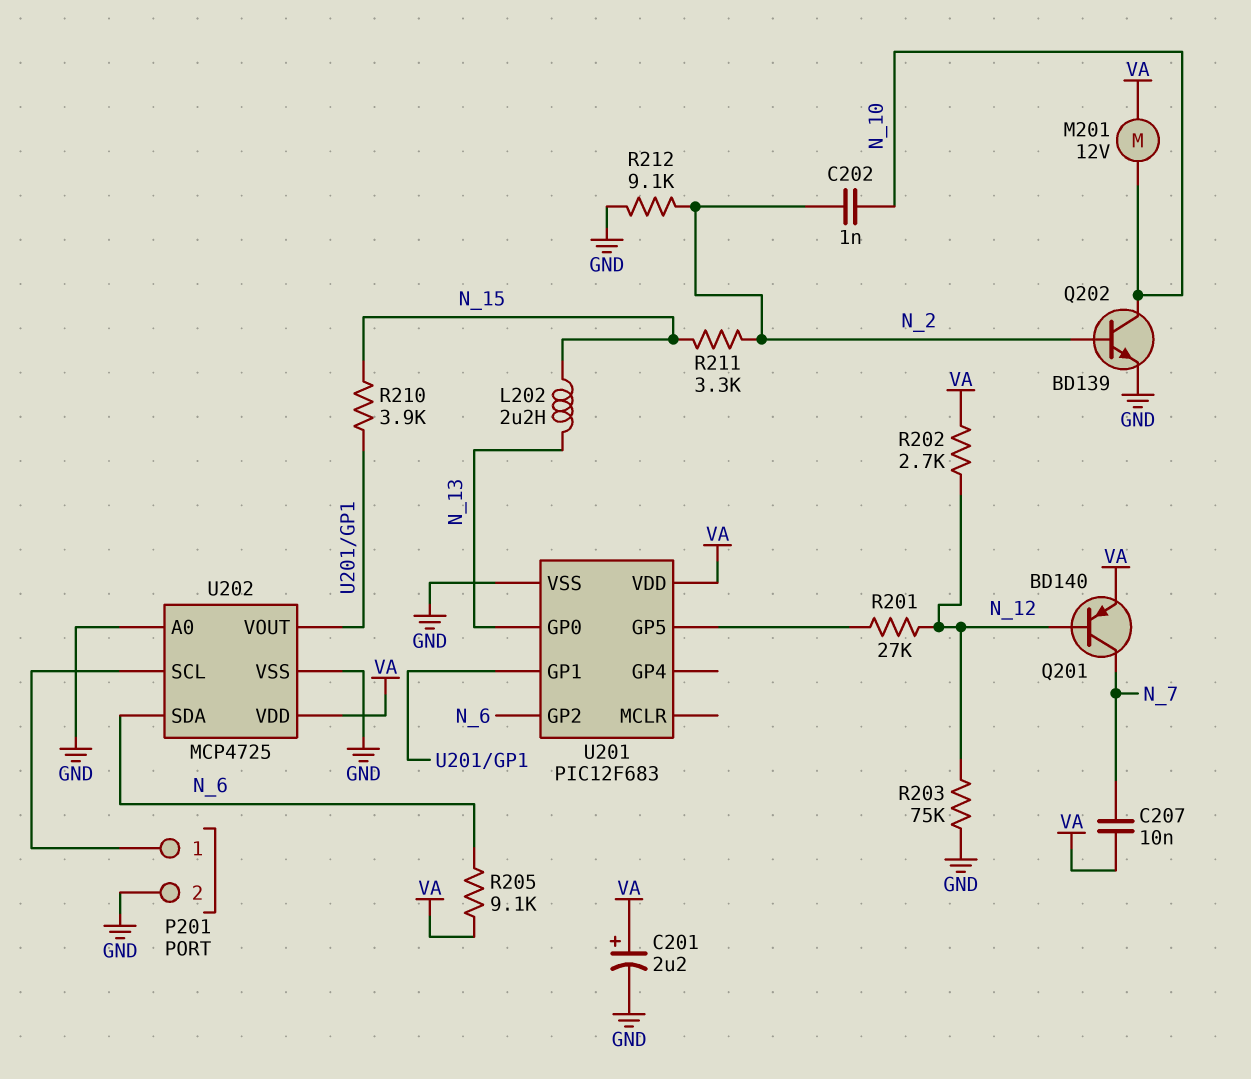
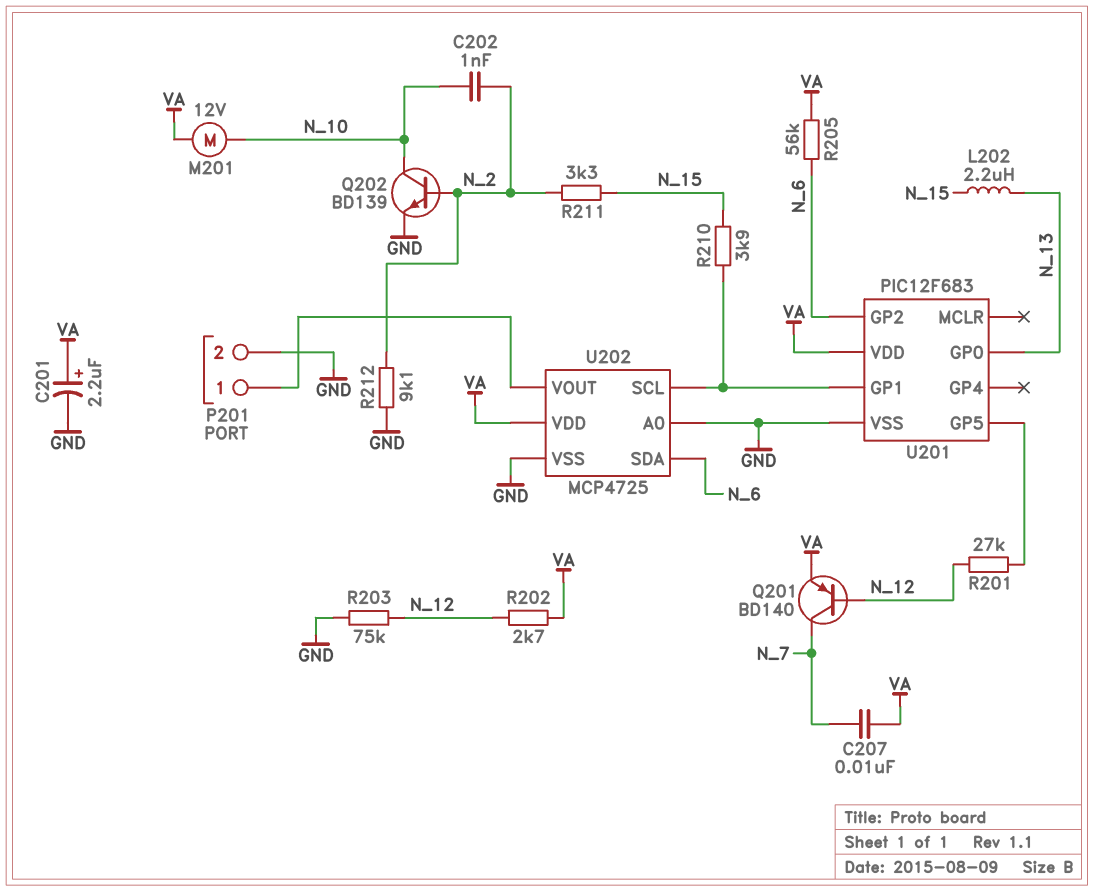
R205: 9.1k (N_6, VA) -> 56k (N_6, VA)
U202 pin SCL: P201/1 -> U201/GP1
U202 pin VOUT: U201/GP1 -> P201/1

